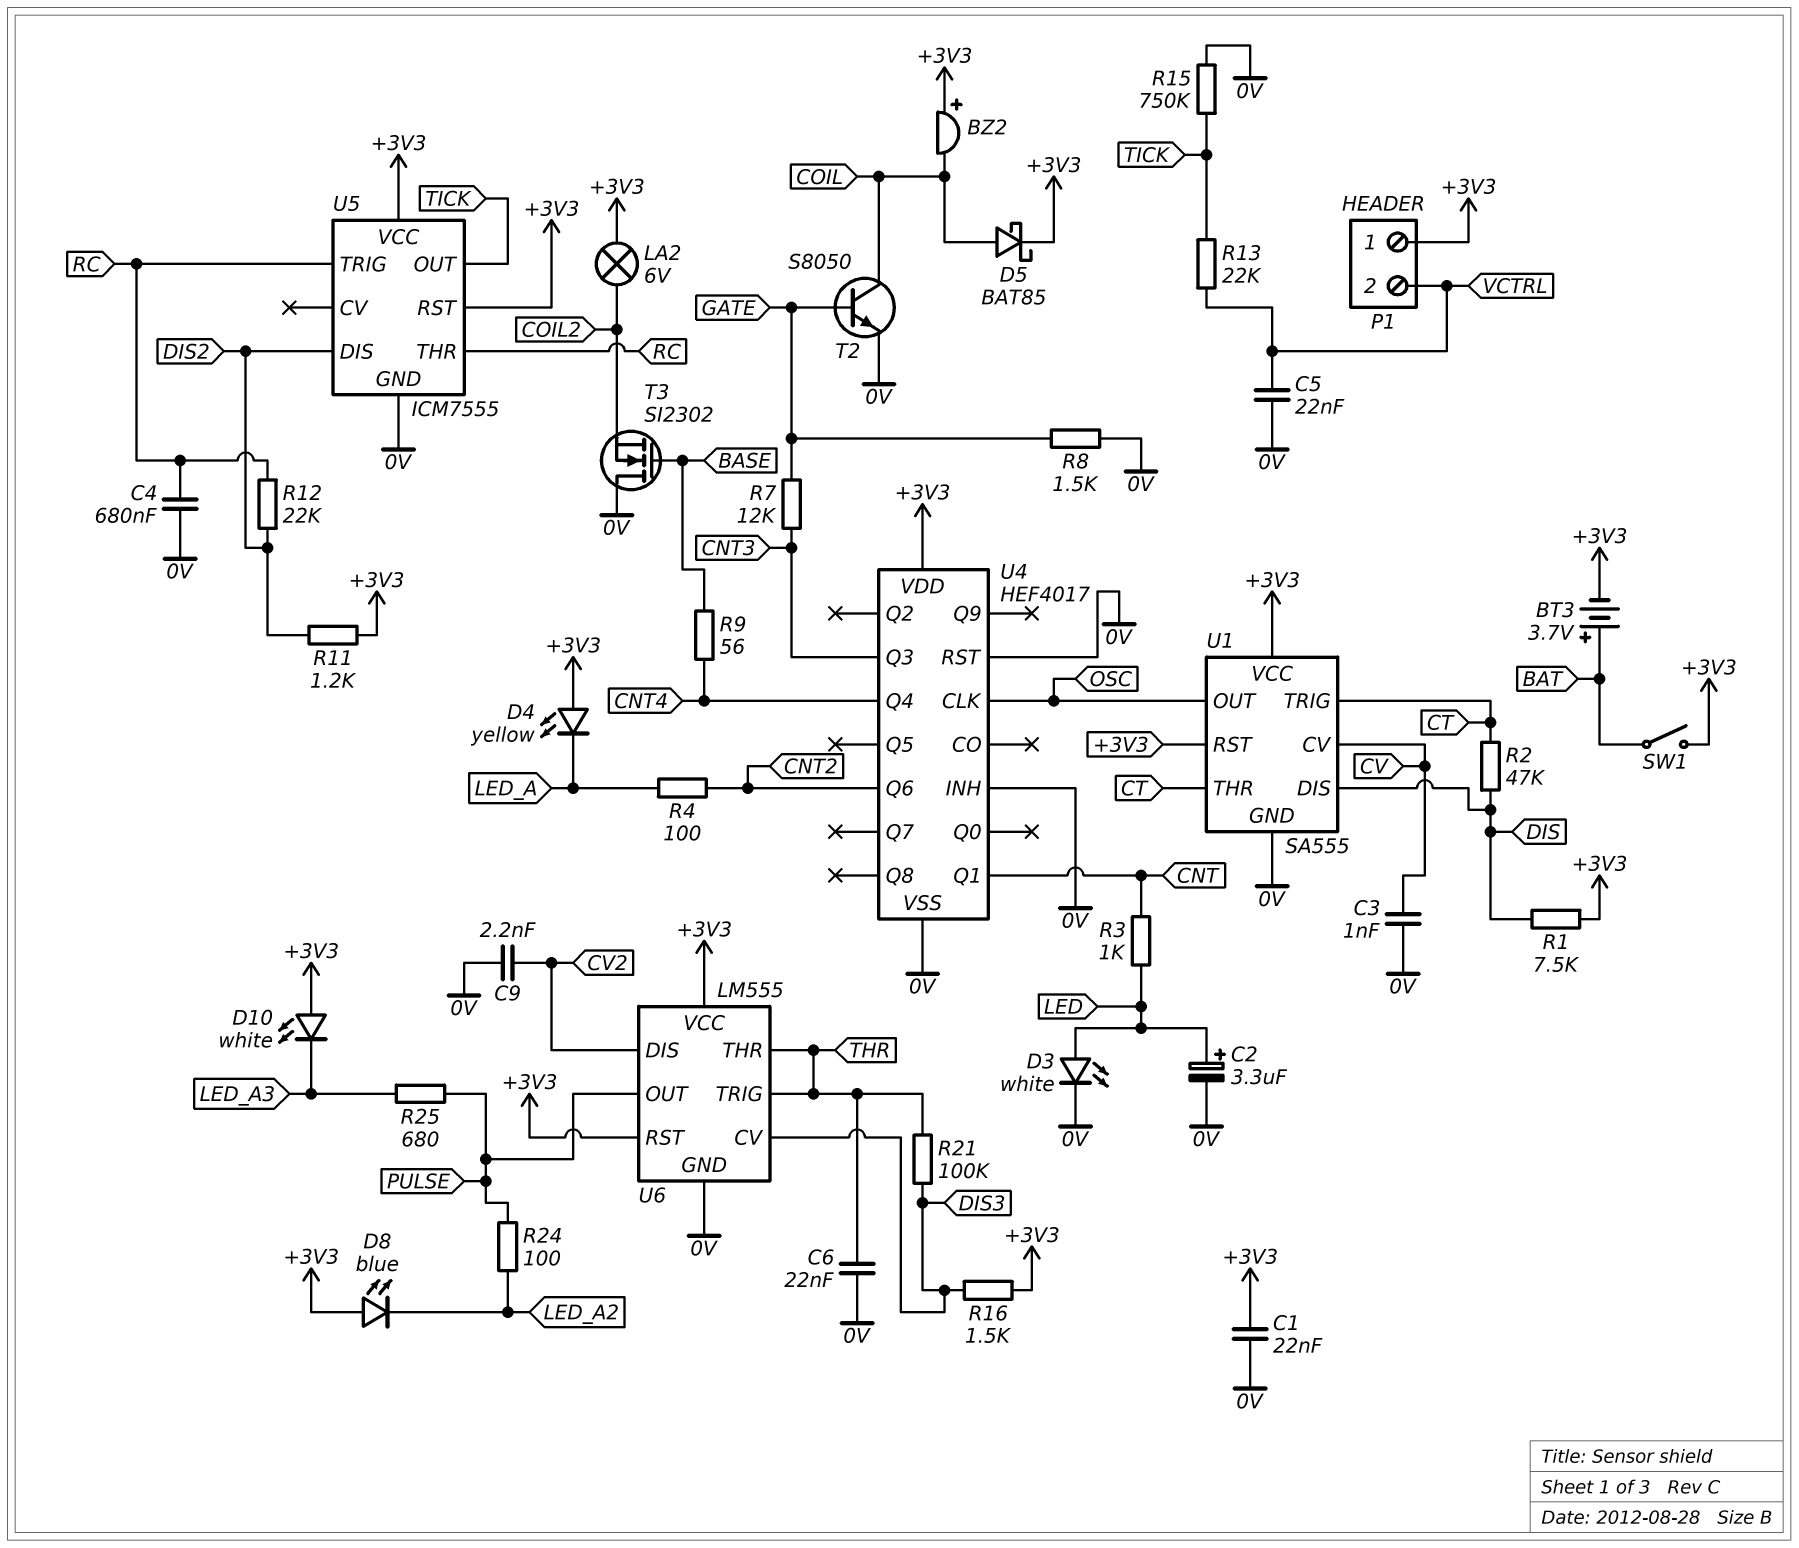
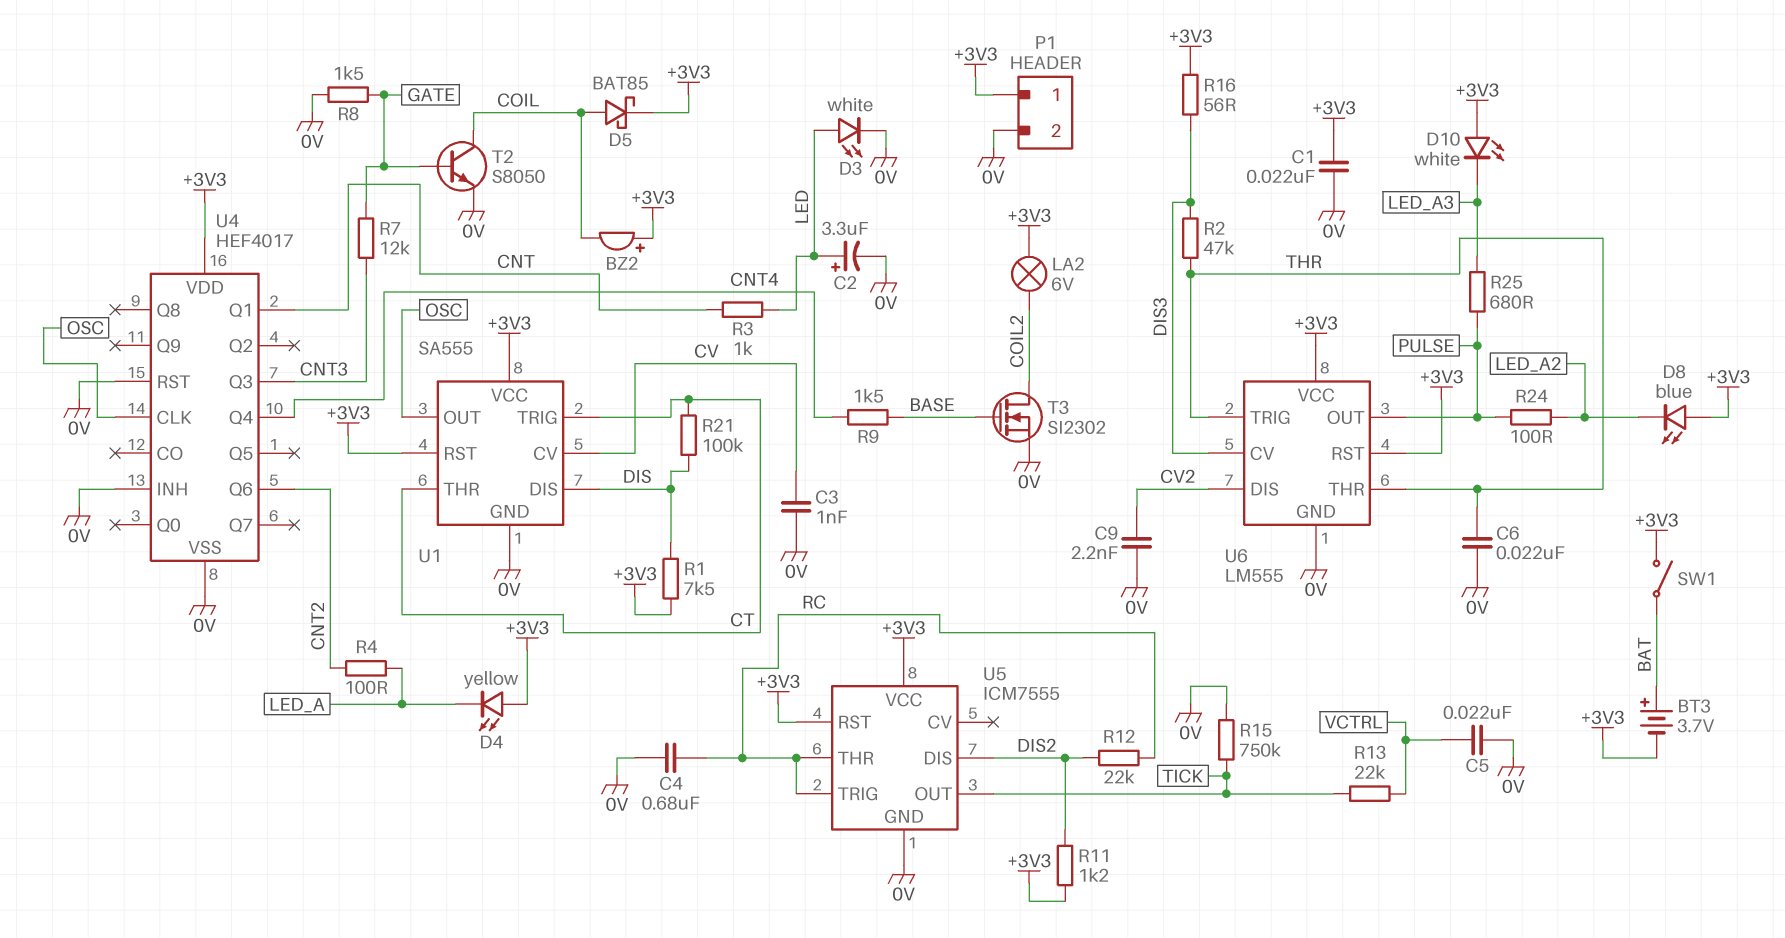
P1 pin 2: VCTRL -> 0V
R2: 47k (CT, DIS) -> 47k (DIS3, THR)
R9: 56 (BASE, CNT4) -> 1.5k (BASE, CNT4)
R16: 1.5k (+3V3, DIS3) -> 56 (+3V3, DIS3)
R21: 100k (DIS3, THR) -> 100k (CT, DIS)
T3: NMOS SI2302 (G BASE, D 0V, S COIL2) -> NMOS SI2302 (G BASE, D COIL2, S 0V)

